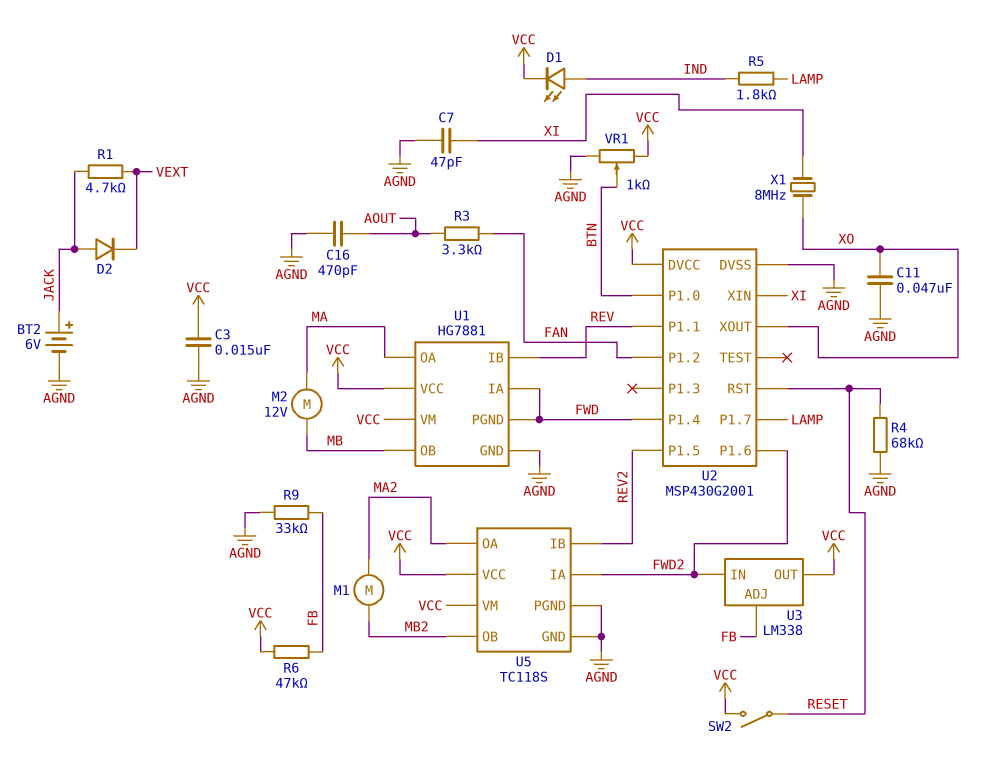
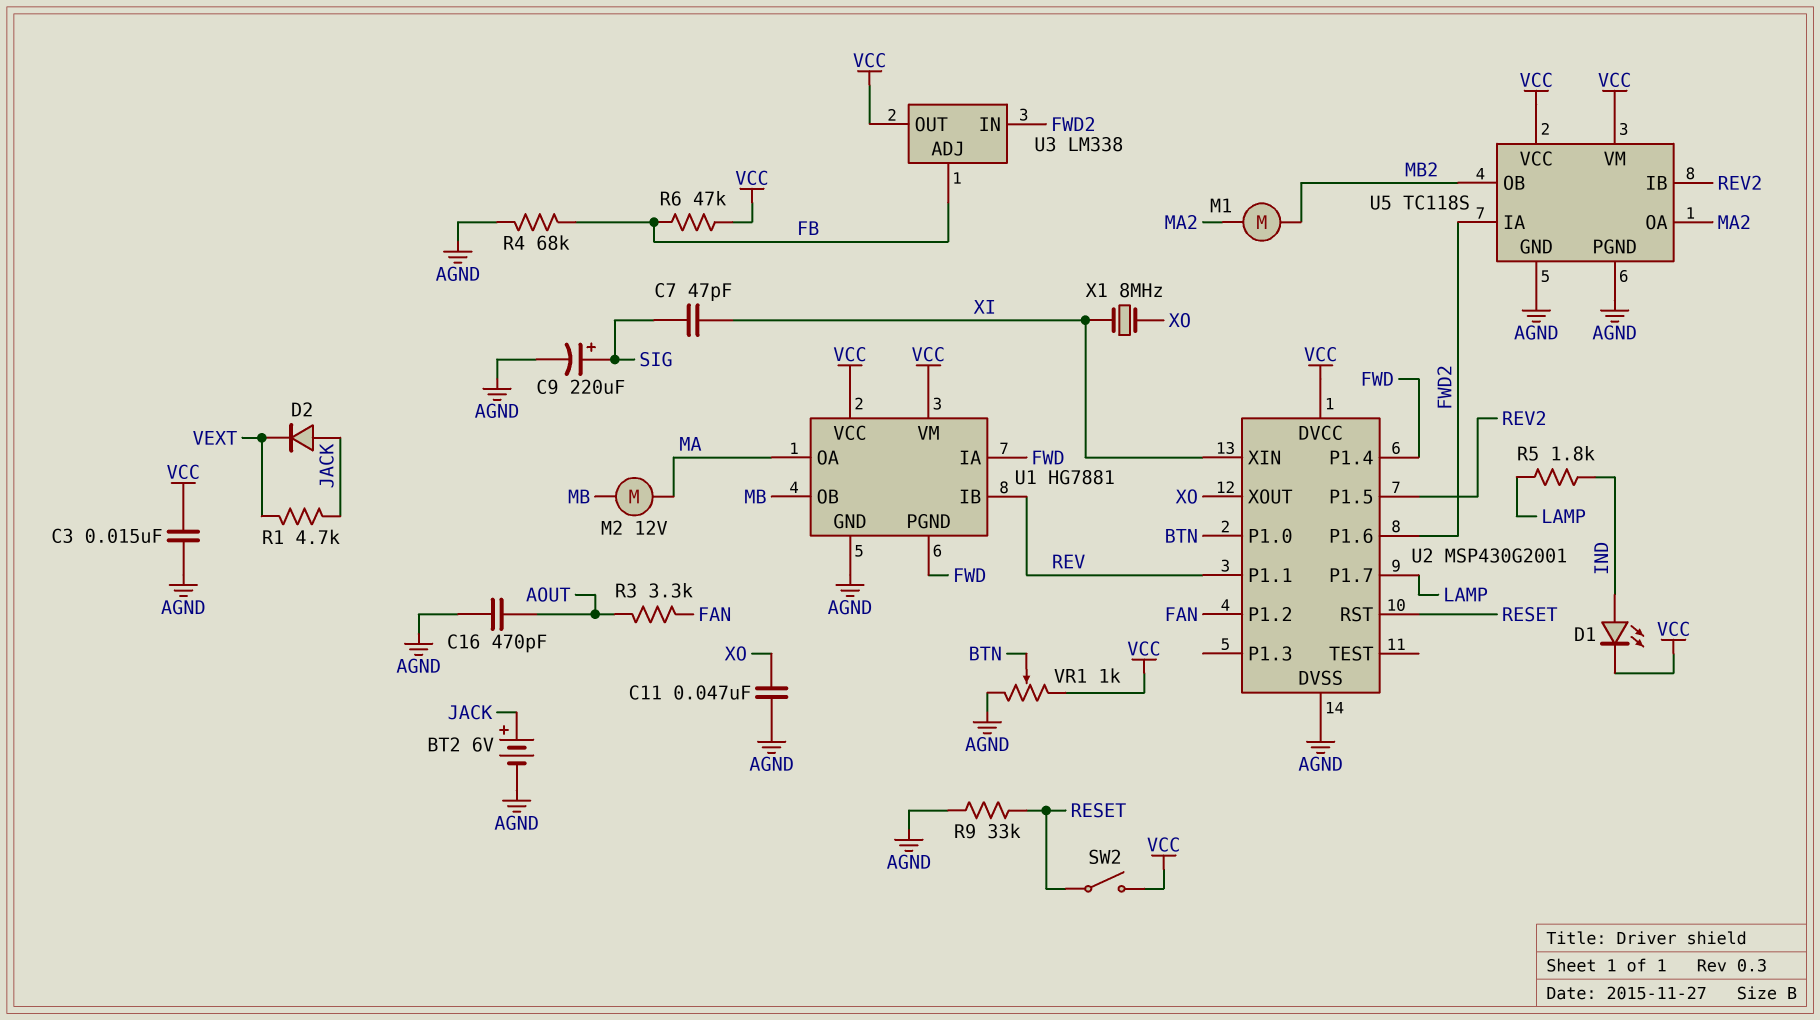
C7: 47pF (AGND, XI) -> 47pF (SIG, XI)
C9: none -> 220uF (plus SIG, minus AGND)
R4: 68k (AGND, RESET) -> 68k (AGND, FB)
R9: 33k (AGND, FB) -> 33k (AGND, RESET)

